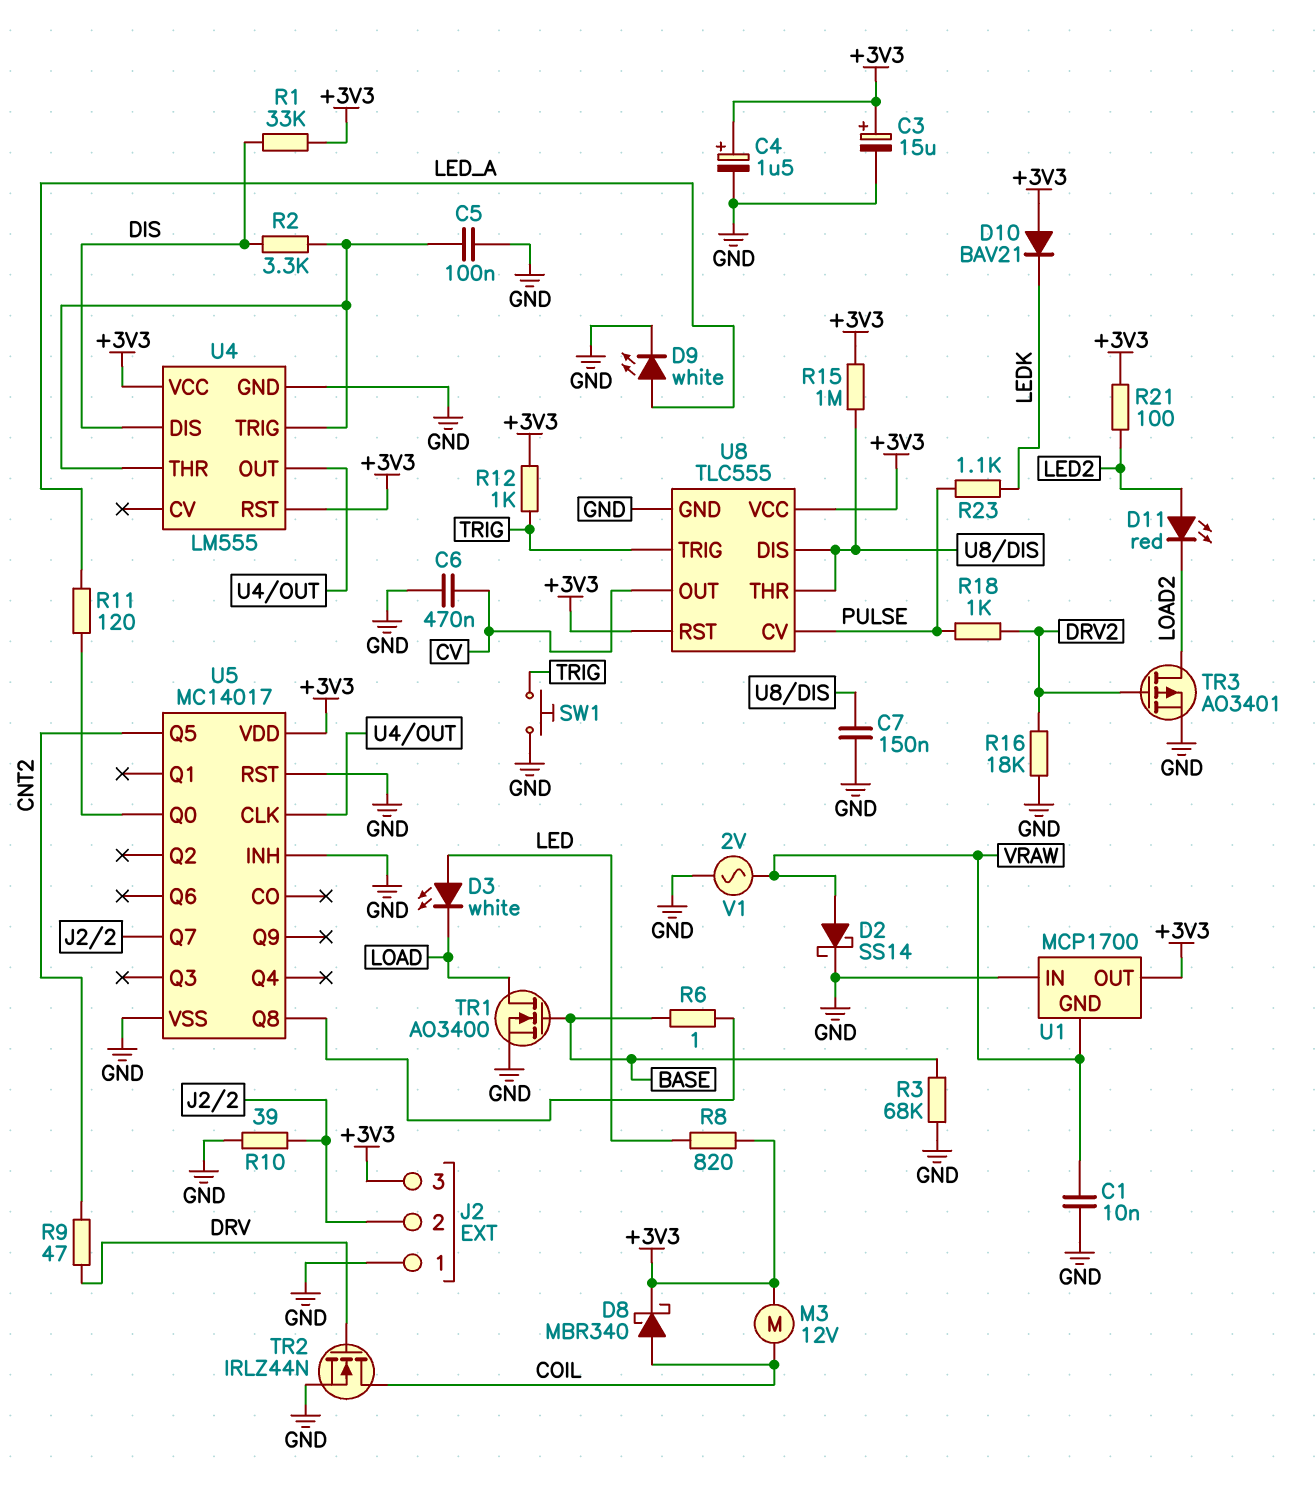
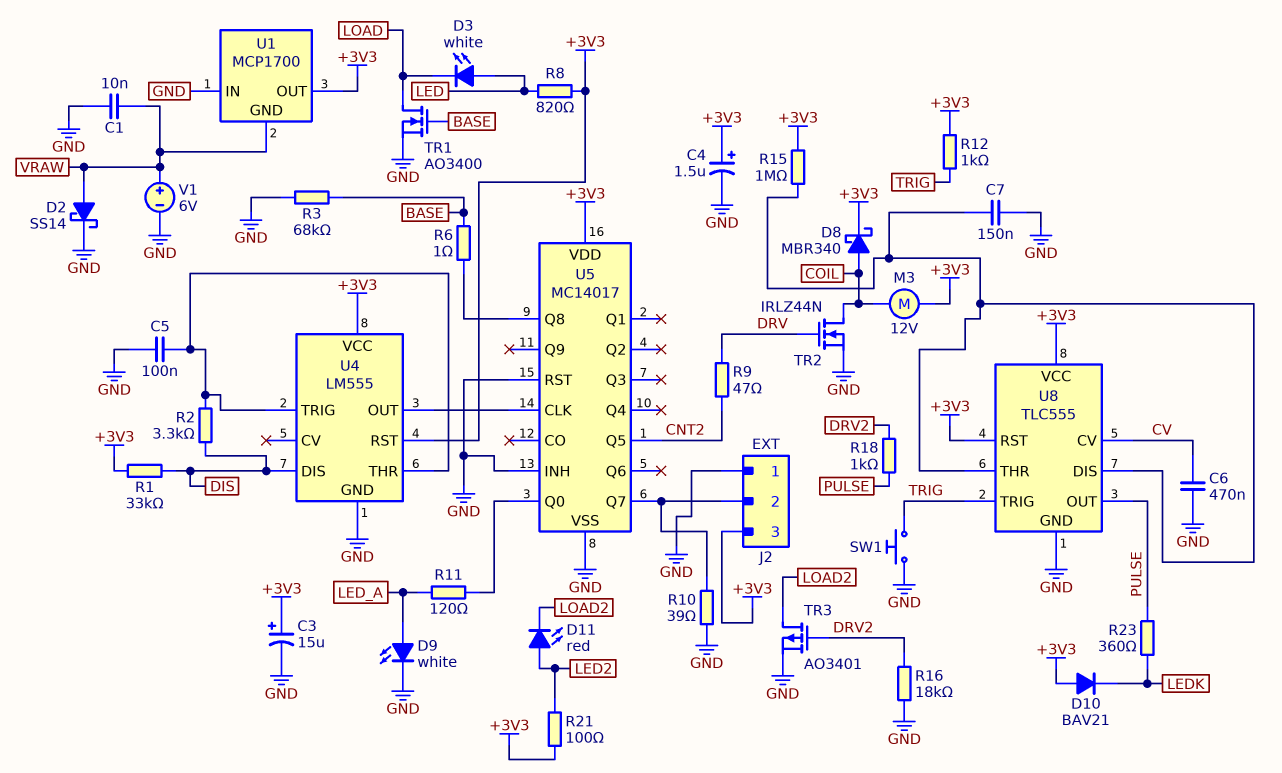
R23: 1.1k (LEDK, PULSE) -> 360 (LEDK, PULSE)
U8 pin CV: PULSE -> CV
U8 pin OUT: CV -> PULSE
V1: AC 2V (GND, VRAW) -> 6V (plus VRAW, minus GND)

